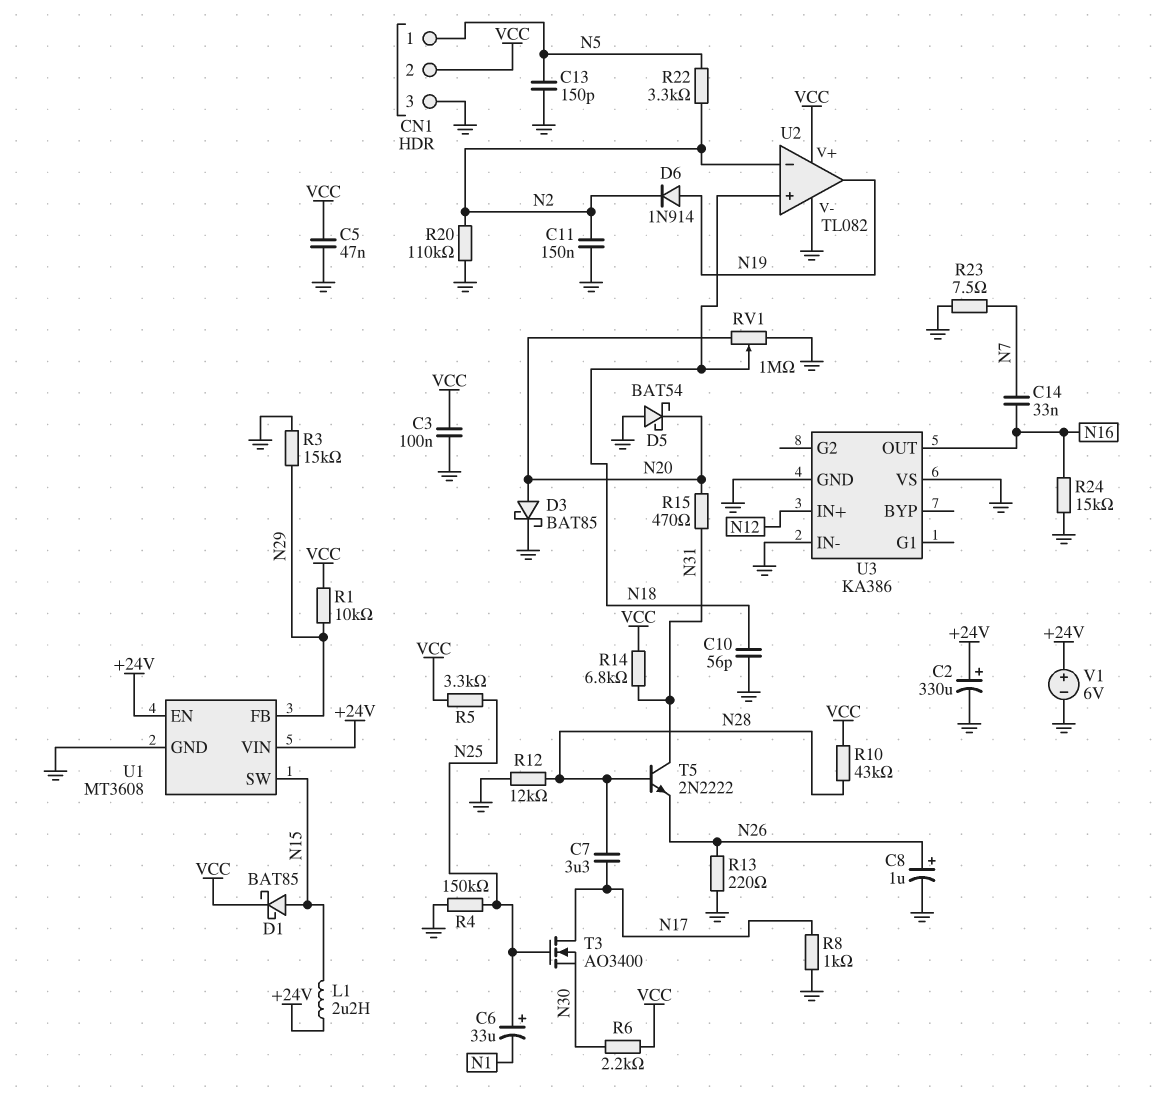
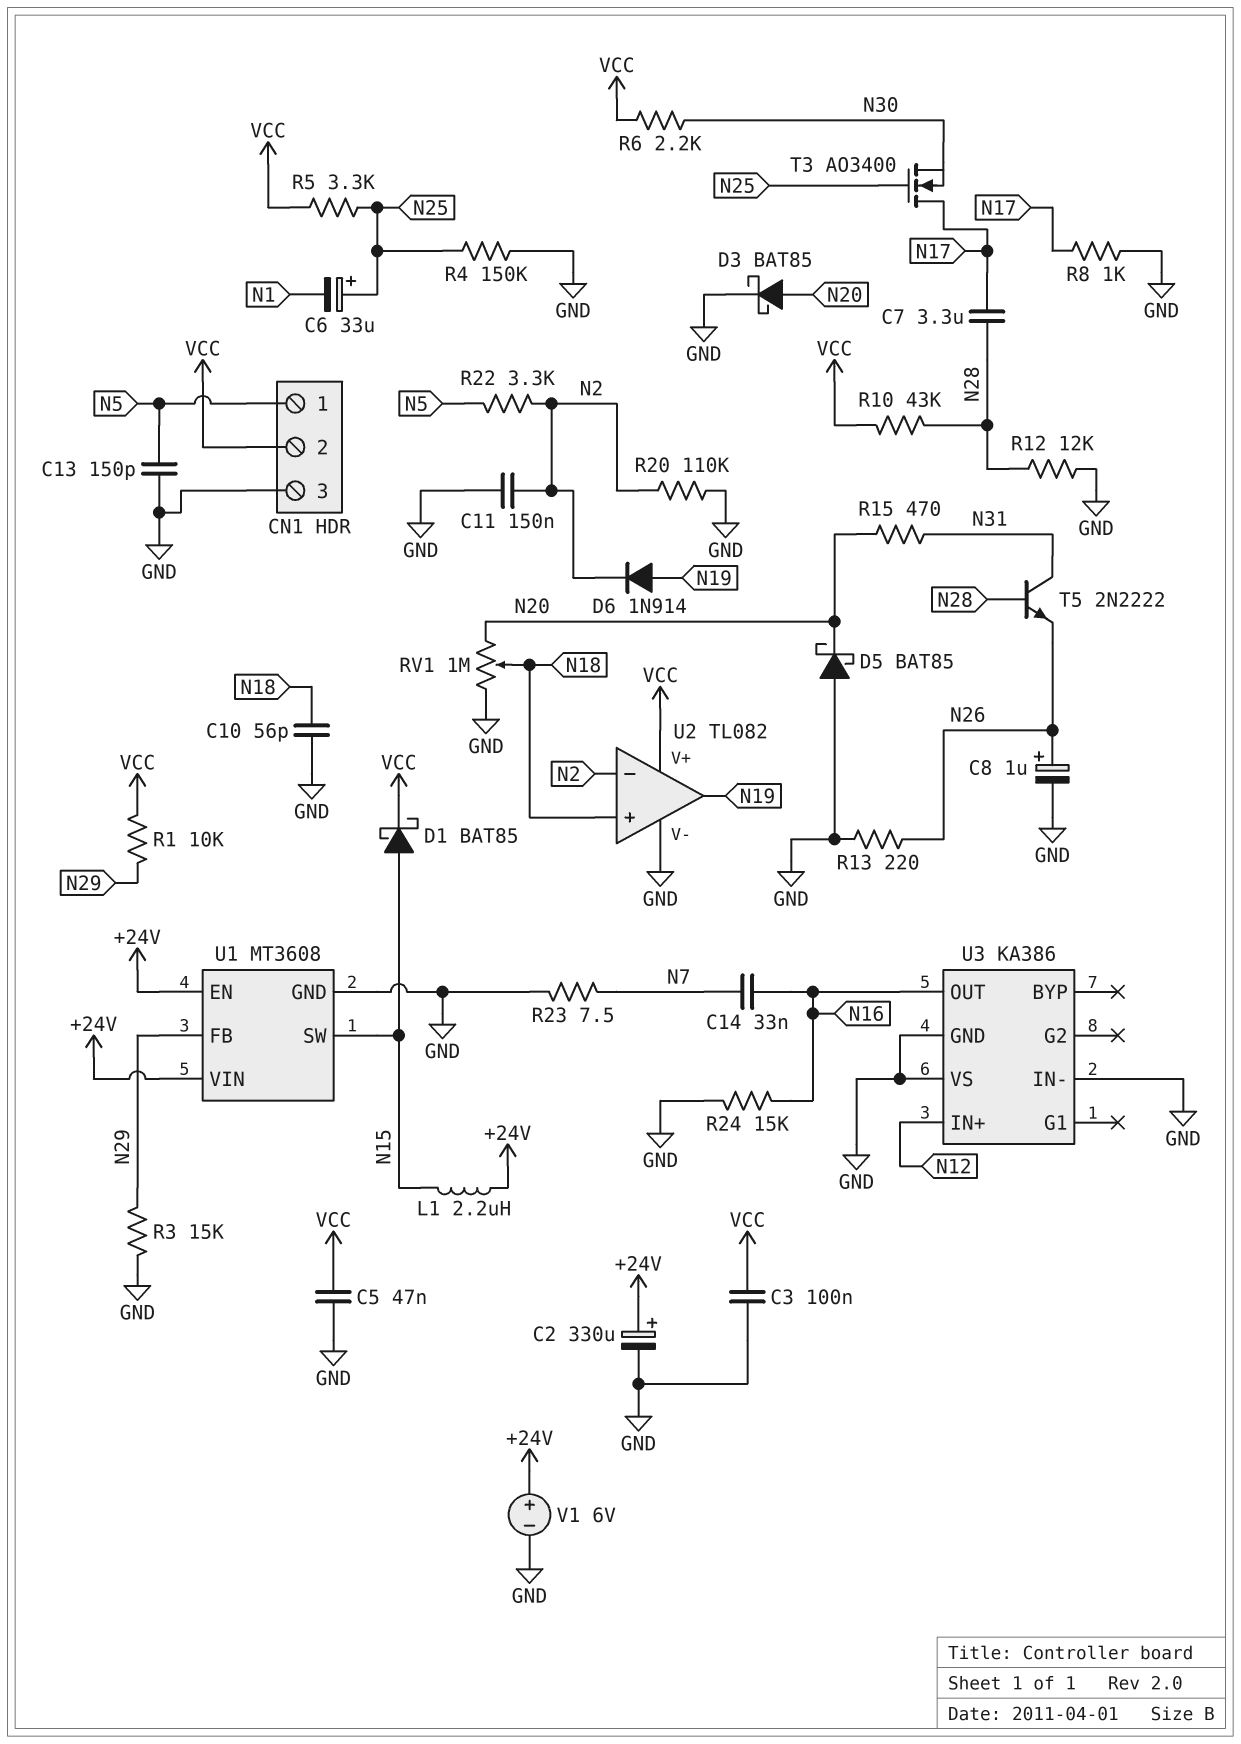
D5: schottky BAT54 (A GND, K N20) -> schottky BAT85 (A GND, K N20)
R14: 6.8k (N31, VCC) -> none

